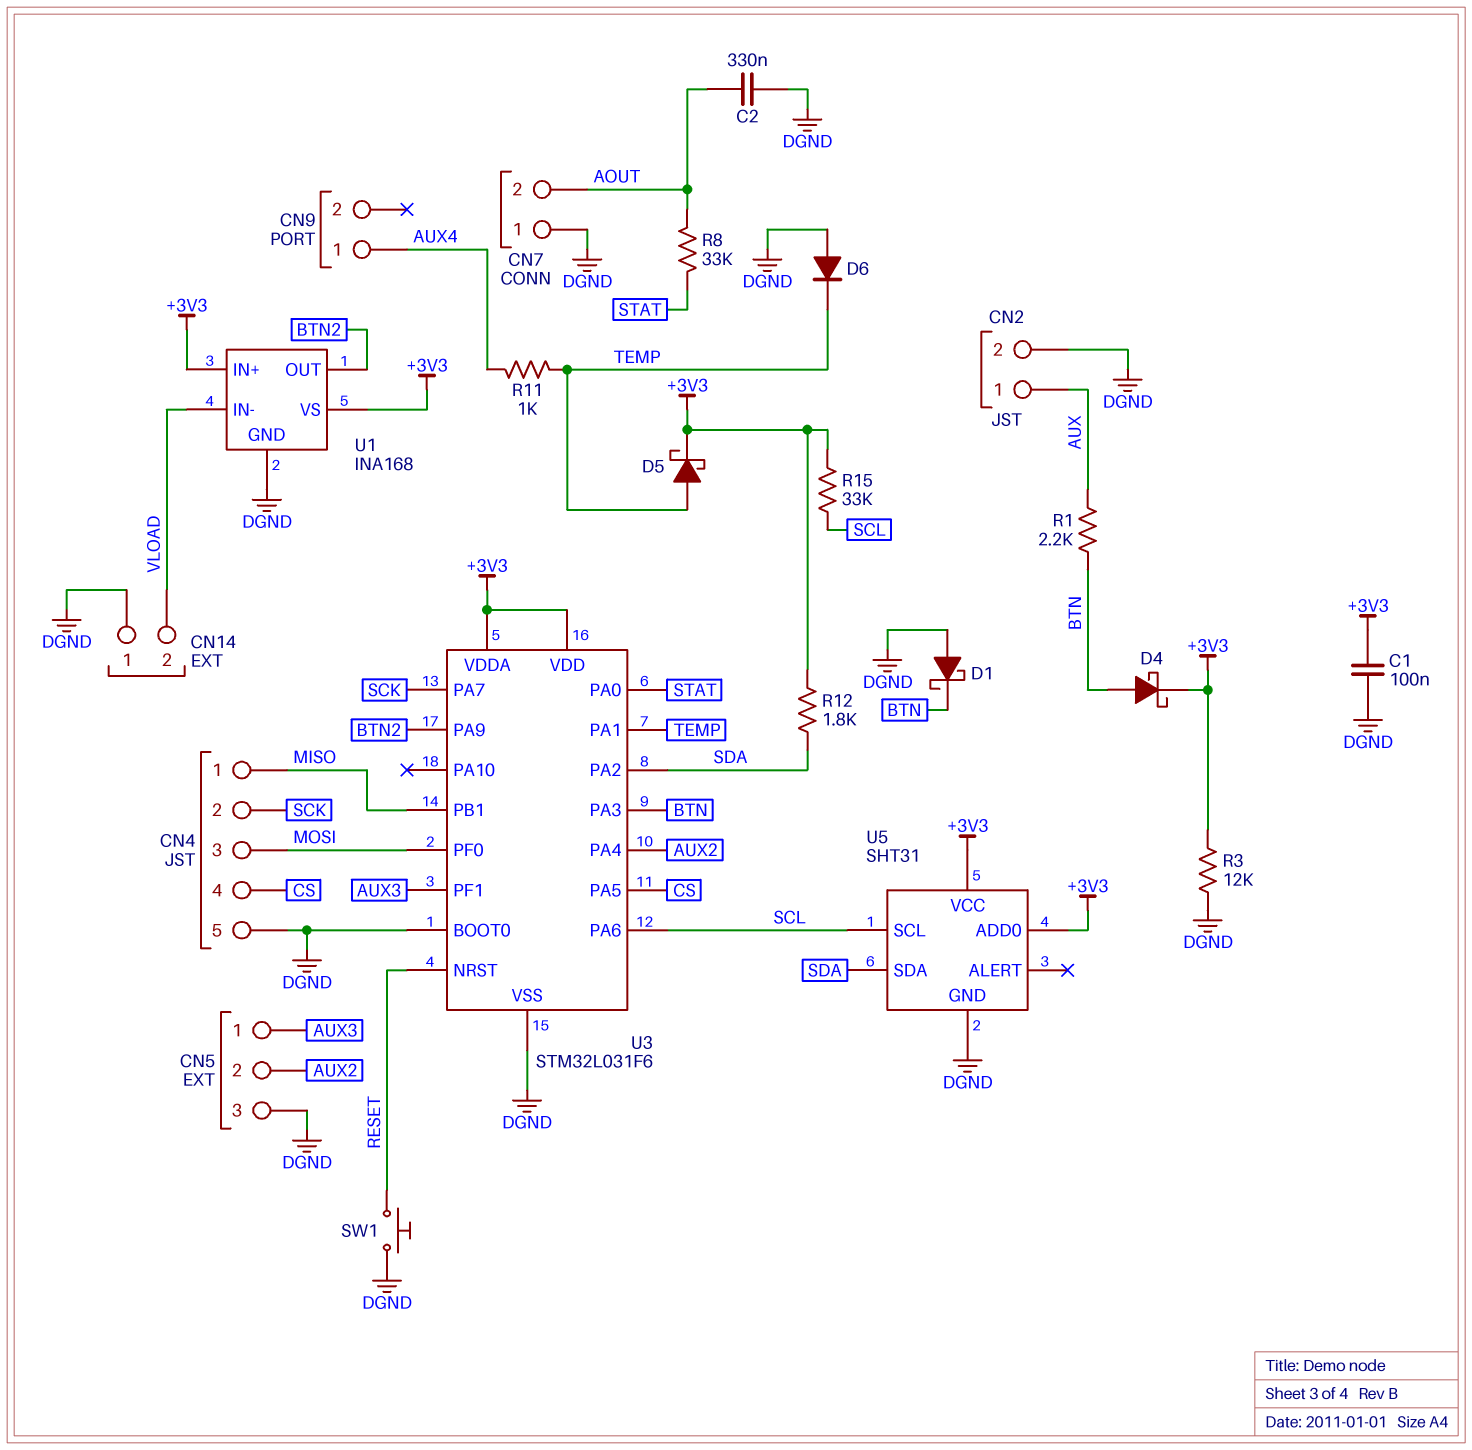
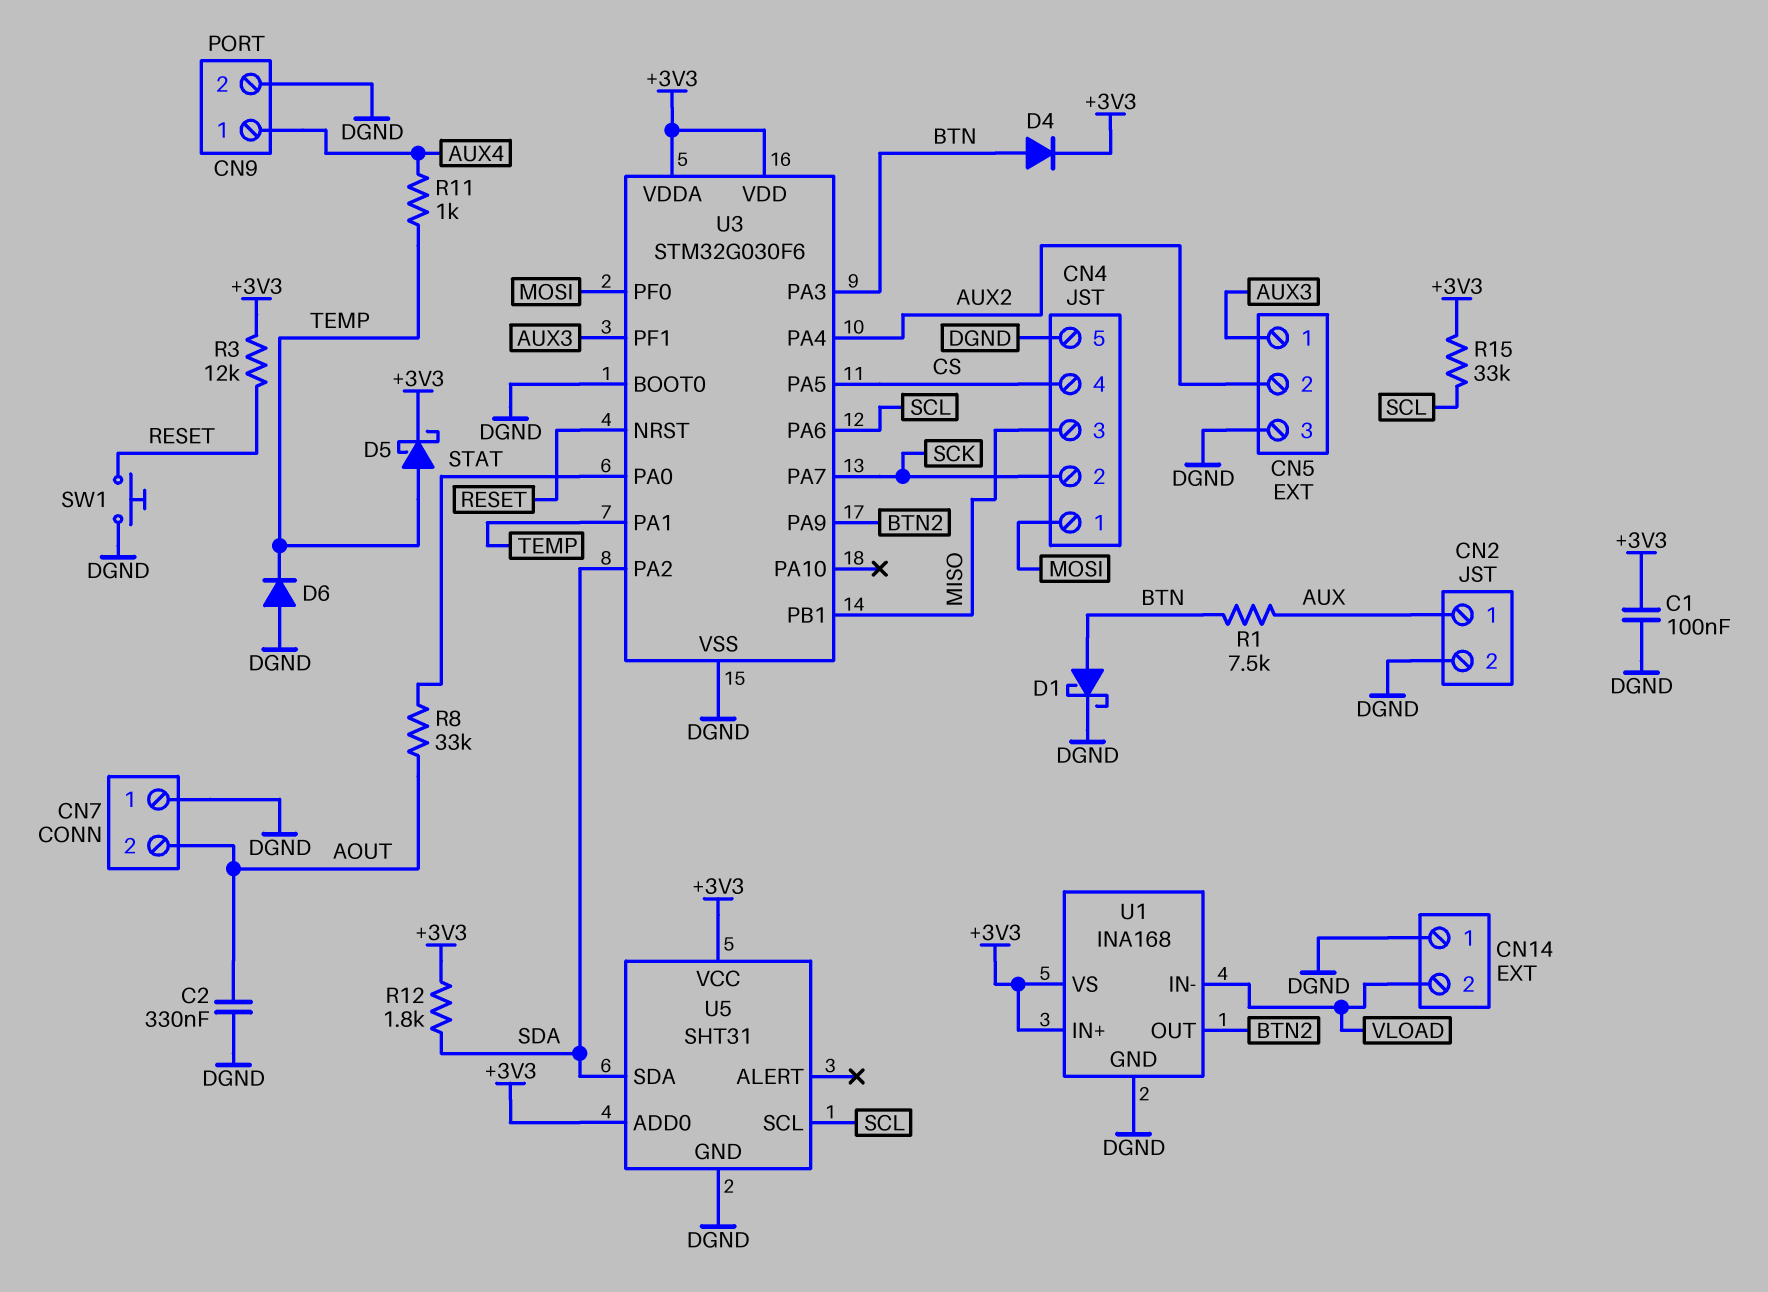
CN4 pin 1: MISO -> MOSI
CN4 pin 3: MOSI -> MISO
CN9 pin 2: none -> DGND
D1: schottky (A DGND, K BTN) -> schottky (A BTN, K DGND)
D4: schottky (A BTN, K +3V3) -> diode (A BTN, K +3V3)
R1: 2.2k (AUX, BTN) -> 7.5k (AUX, BTN)
R3: 12k (+3V3, DGND) -> 12k (+3V3, RESET)
U3: STM32L031F6 -> STM32G030F6

